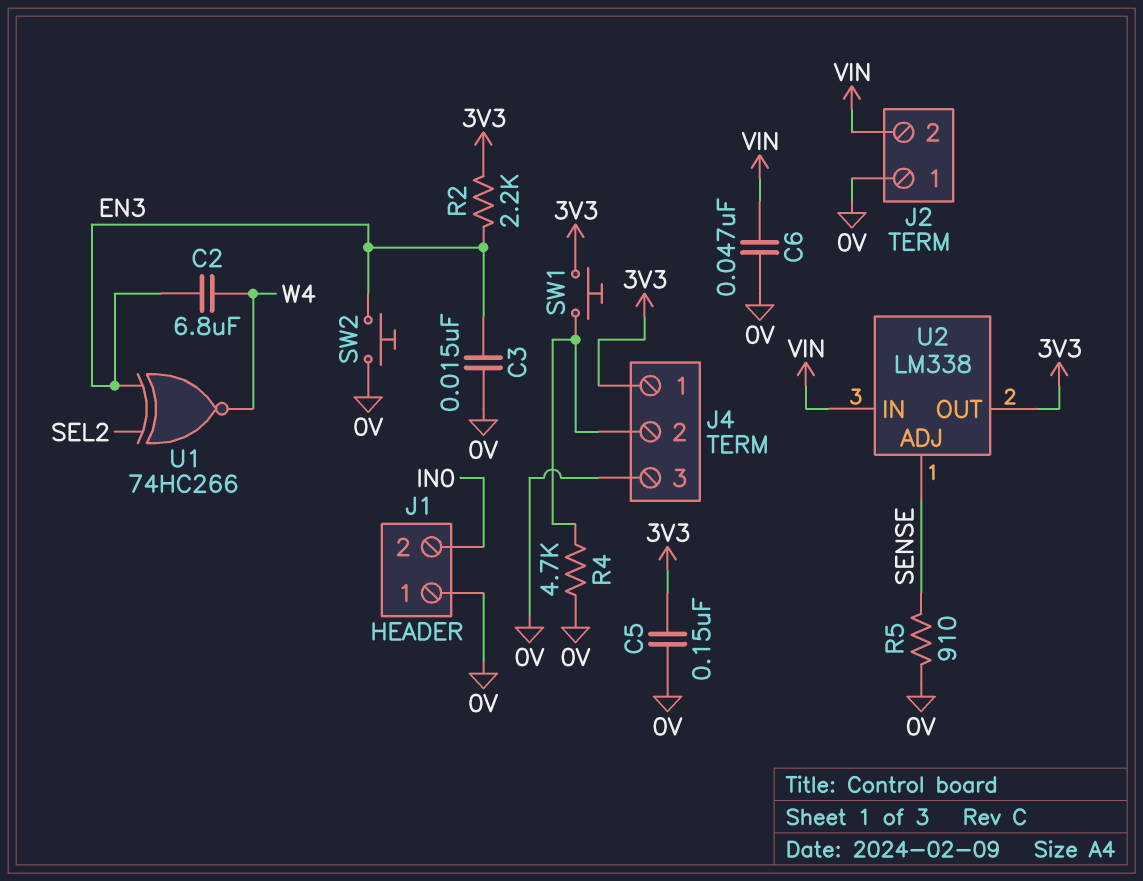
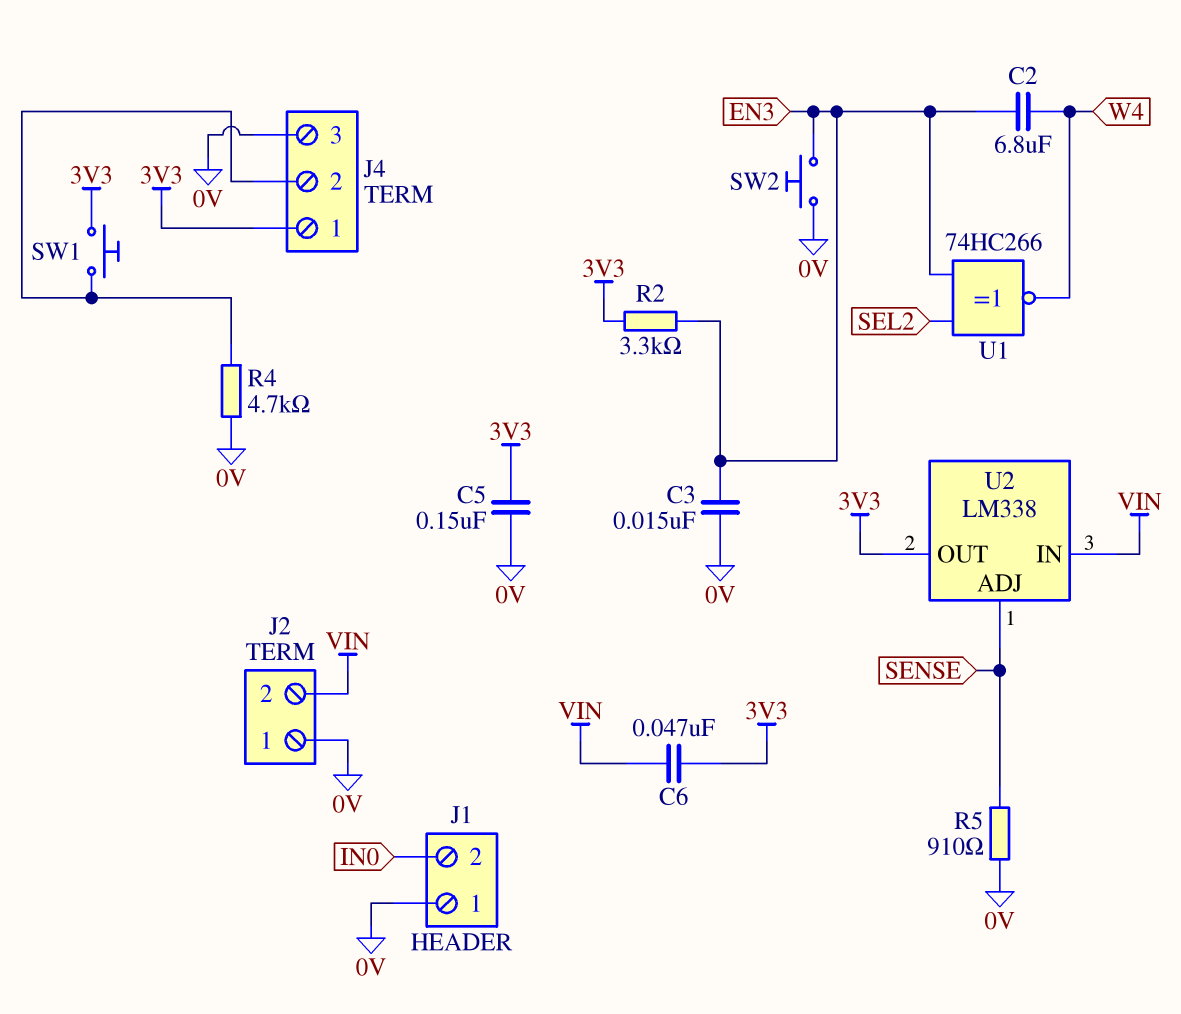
C6: 47nF (0V, VIN) -> 47nF (3V3, VIN)
R2: 2.2k (3V3, EN3) -> 3.3k (3V3, EN3)

